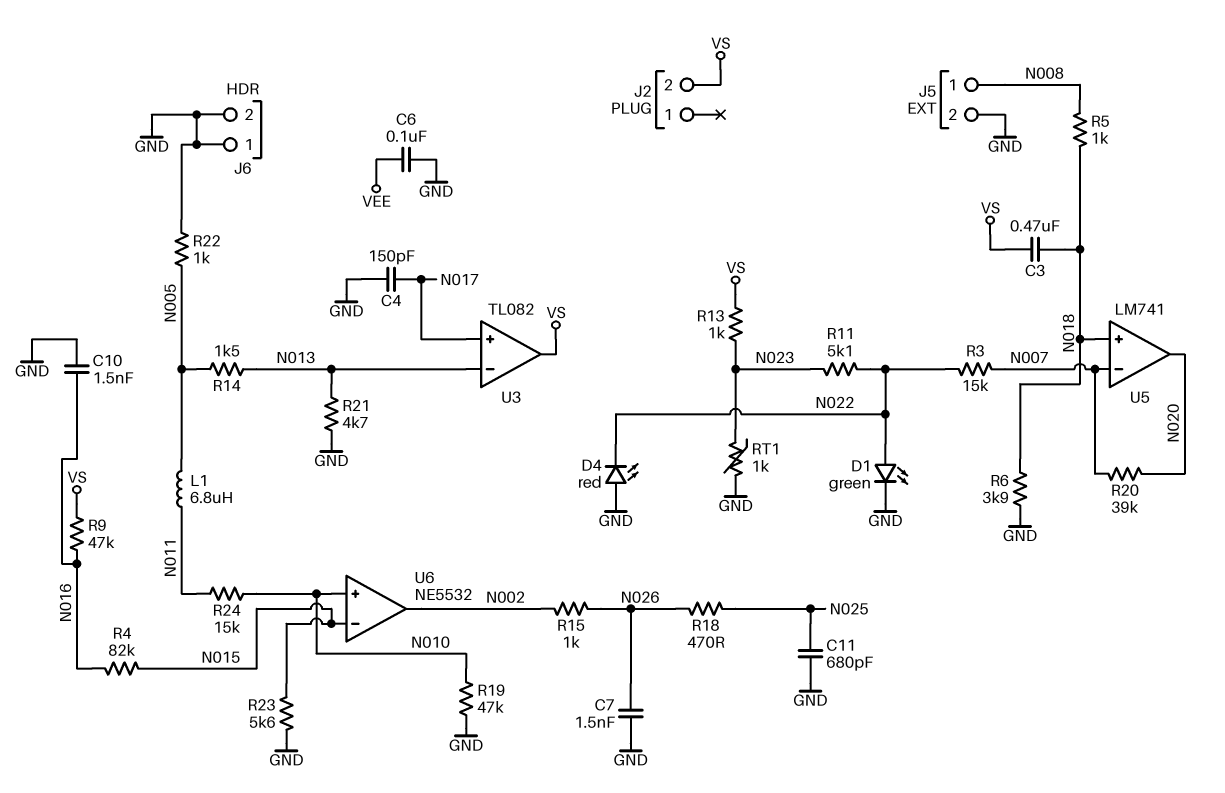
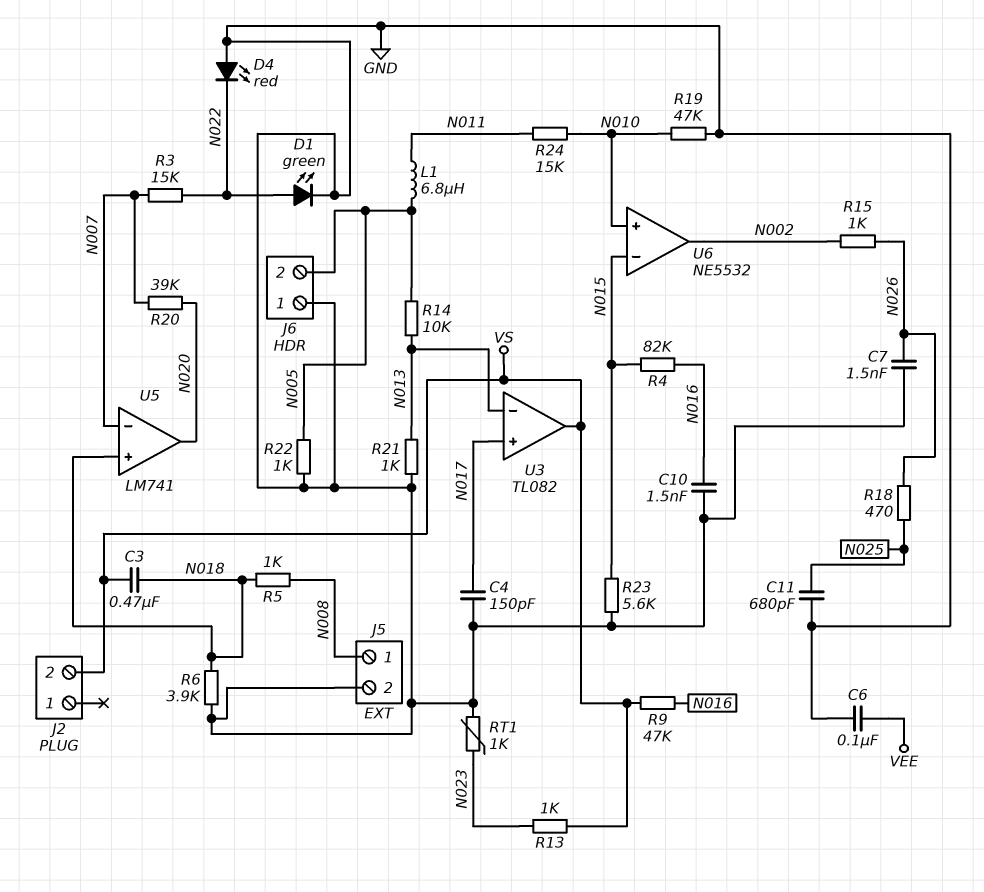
J6 pin 2: GND -> N005
R11: 5.1k (N022, N023) -> none
R14: 1.5k (N005, N013) -> 10k (N005, N013)
R21: 4.7k (GND, N013) -> 1k (GND, N013)

